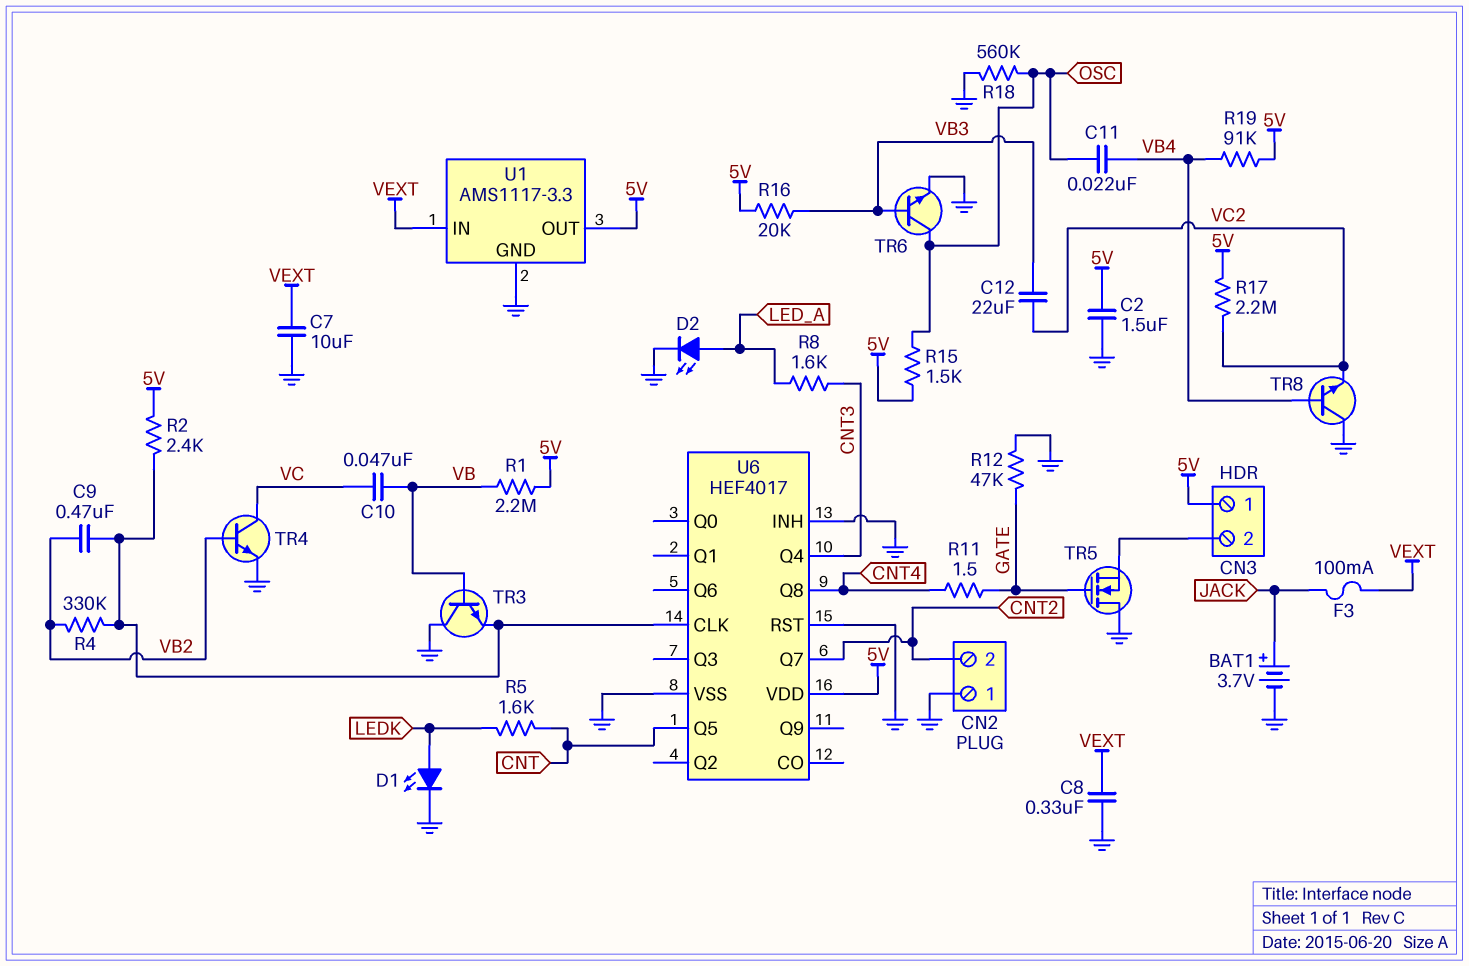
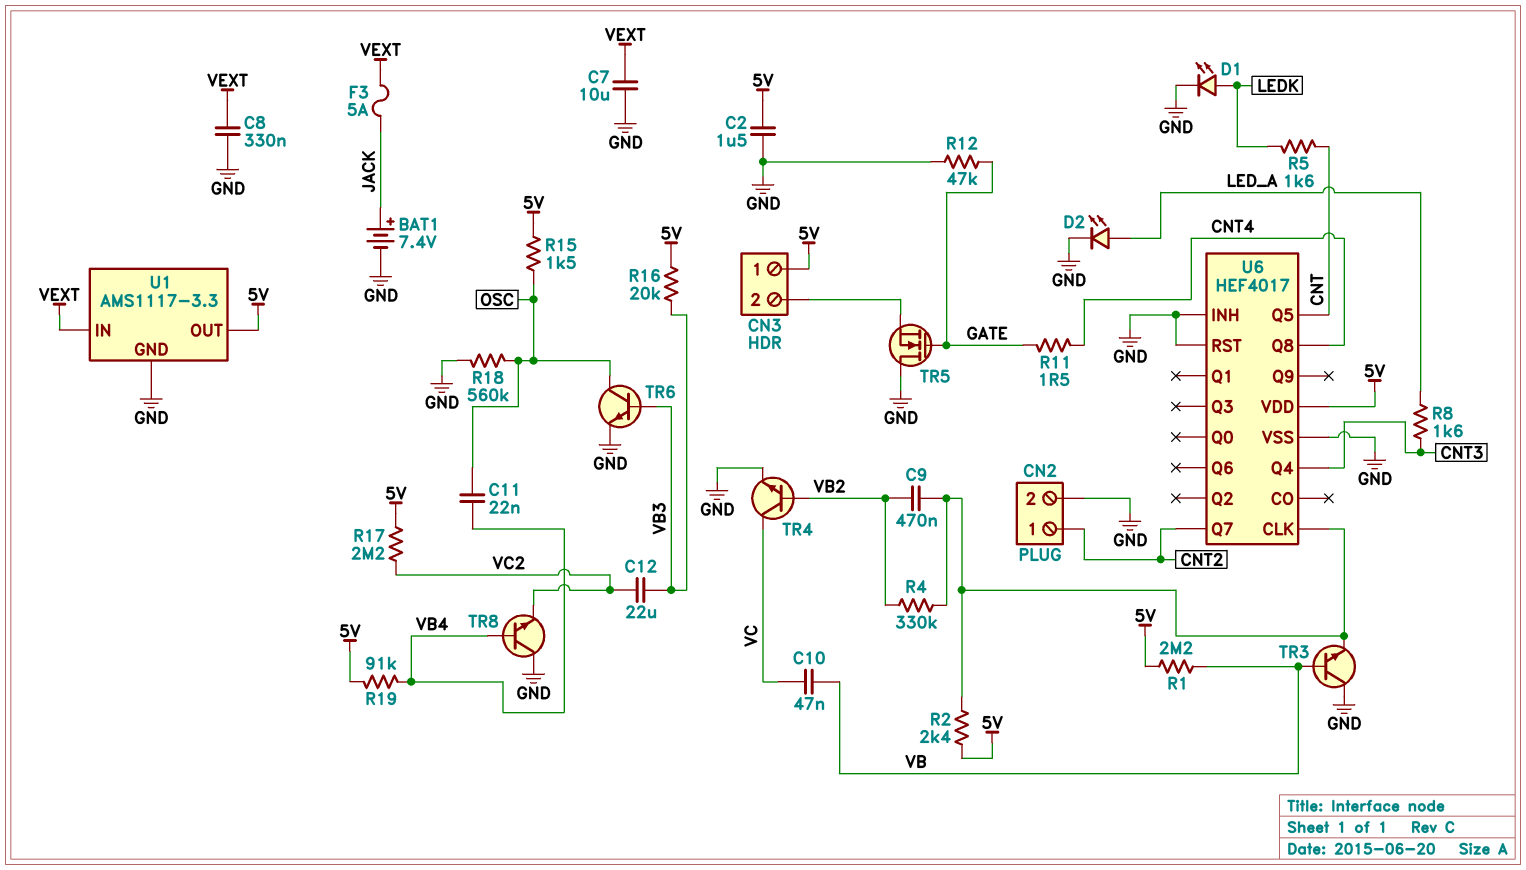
BAT1: 3.7V (plus JACK, minus GND) -> 7.4V (plus JACK, minus GND)
CN2 pin 1: GND -> CNT2
CN2 pin 2: CNT2 -> GND
F3: 100mA (JACK, VEXT) -> 5A (JACK, VEXT)

